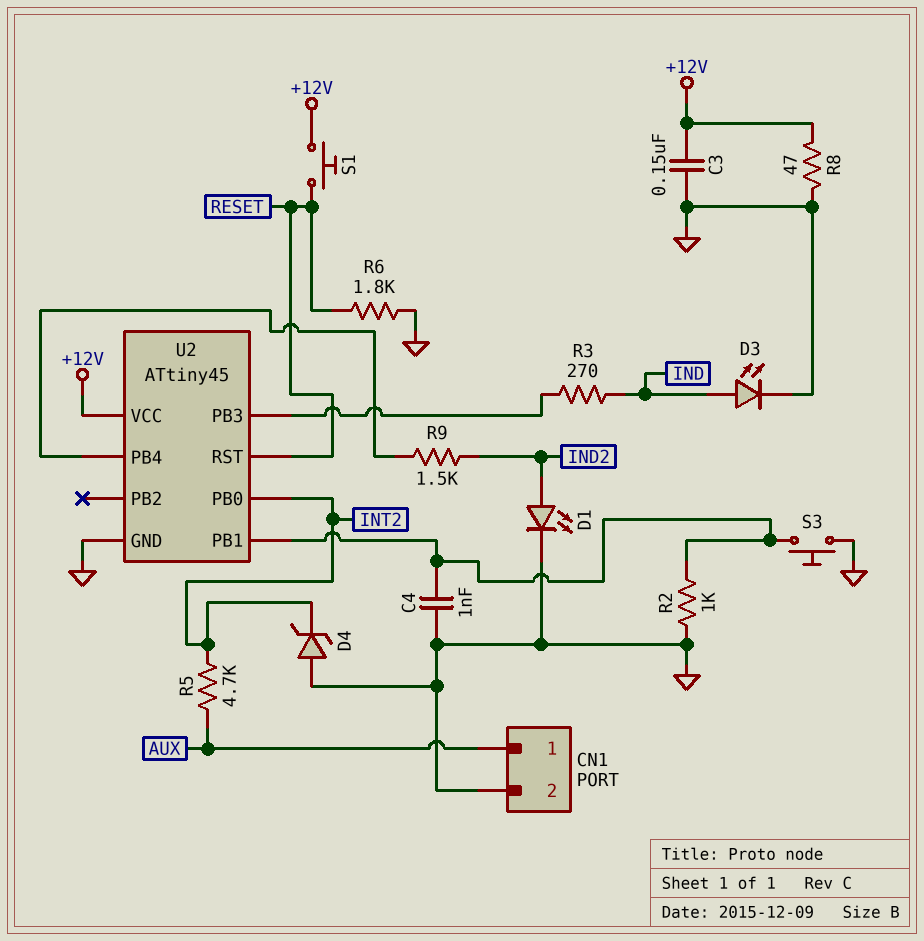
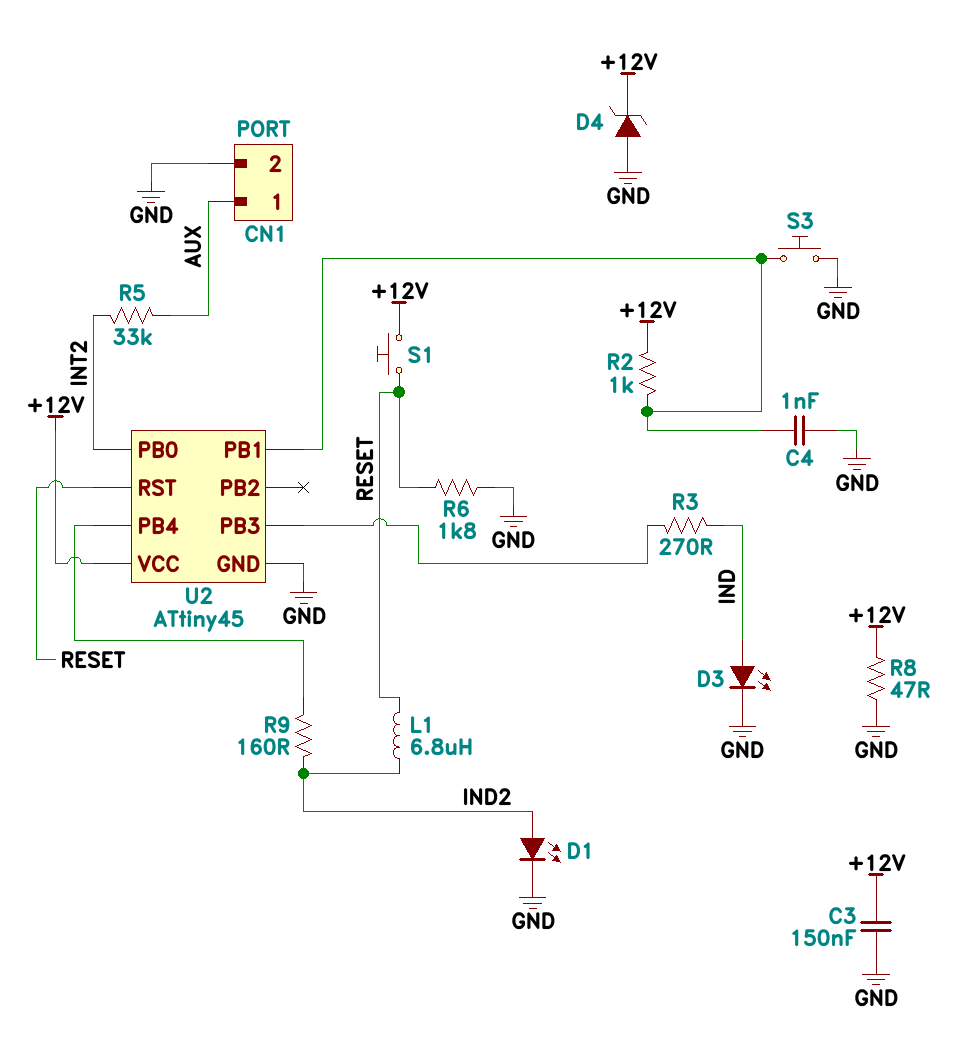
D4: zener (A GND, K INT2) -> zener (A GND, K +12V)
L1: none -> 6.8uH (IND2, RESET)
R2: 1k (GND, U2/PB1) -> 1k (+12V, U2/PB1)
R5: 4.7k (AUX, INT2) -> 33k (AUX, INT2)
R9: 1.5k (IND2, U2/PB4) -> 160 (IND2, U2/PB4)

